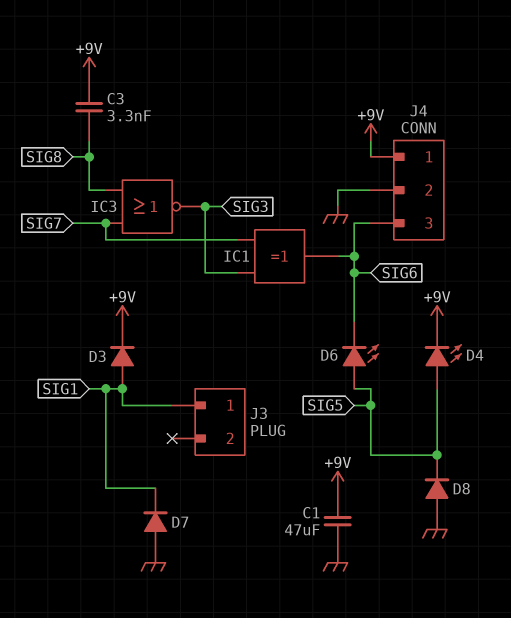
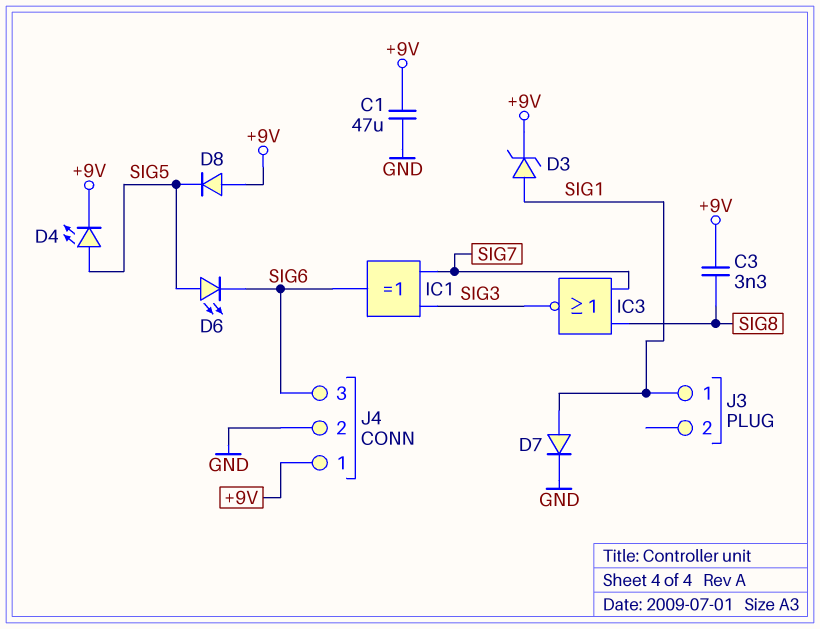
D3: diode (A SIG1, K +9V) -> zener (A SIG1, K +9V)
D7: diode (A GND, K SIG1) -> diode (A SIG1, K GND)
D8: diode (A GND, K SIG5) -> diode (A +9V, K SIG5)

